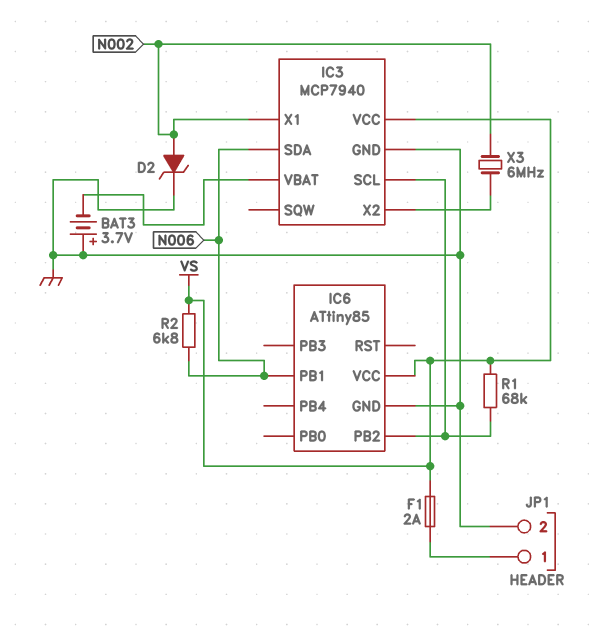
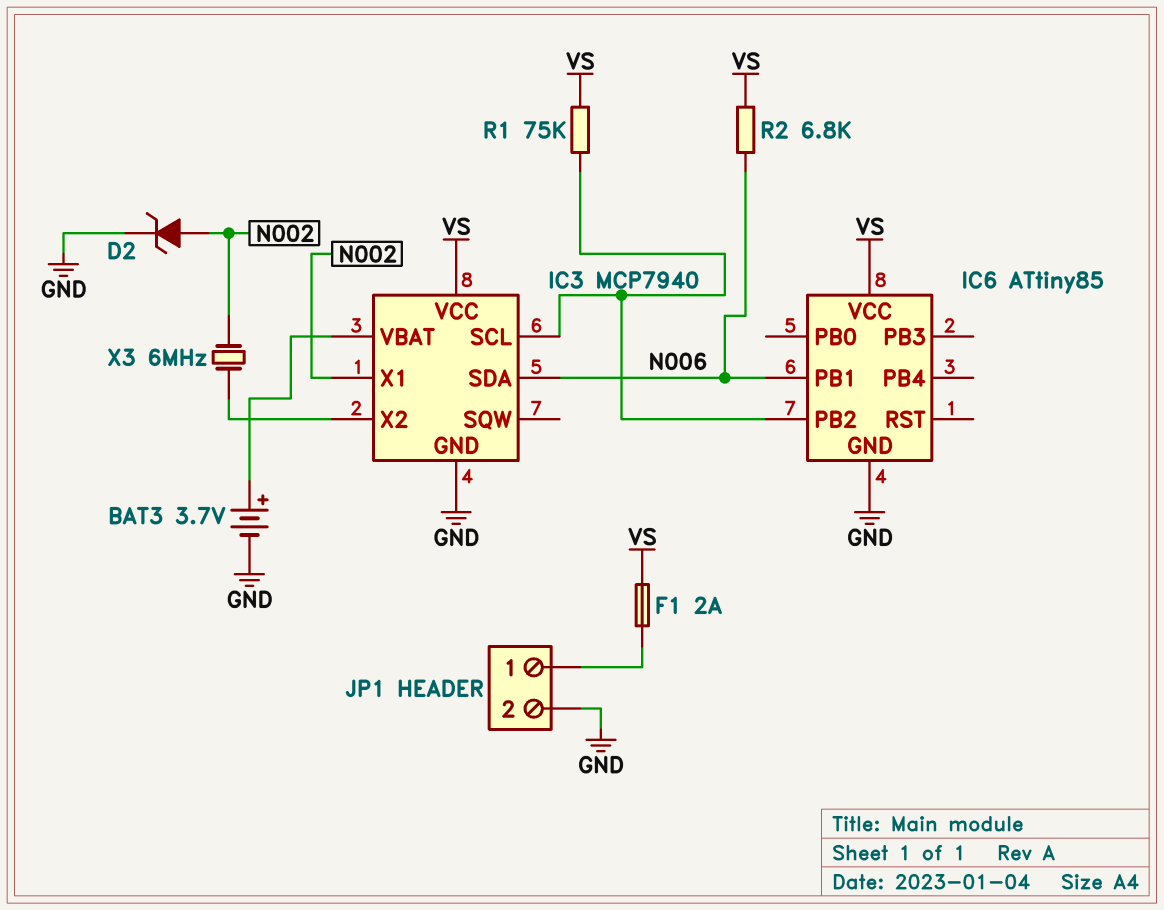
BAT3: 3.7V (plus GND, minus IC3/VBAT) -> 3.7V (plus IC3/VBAT, minus GND)
R1: 68k (IC3/SCL, VS) -> 75k (IC3/SCL, VS)

